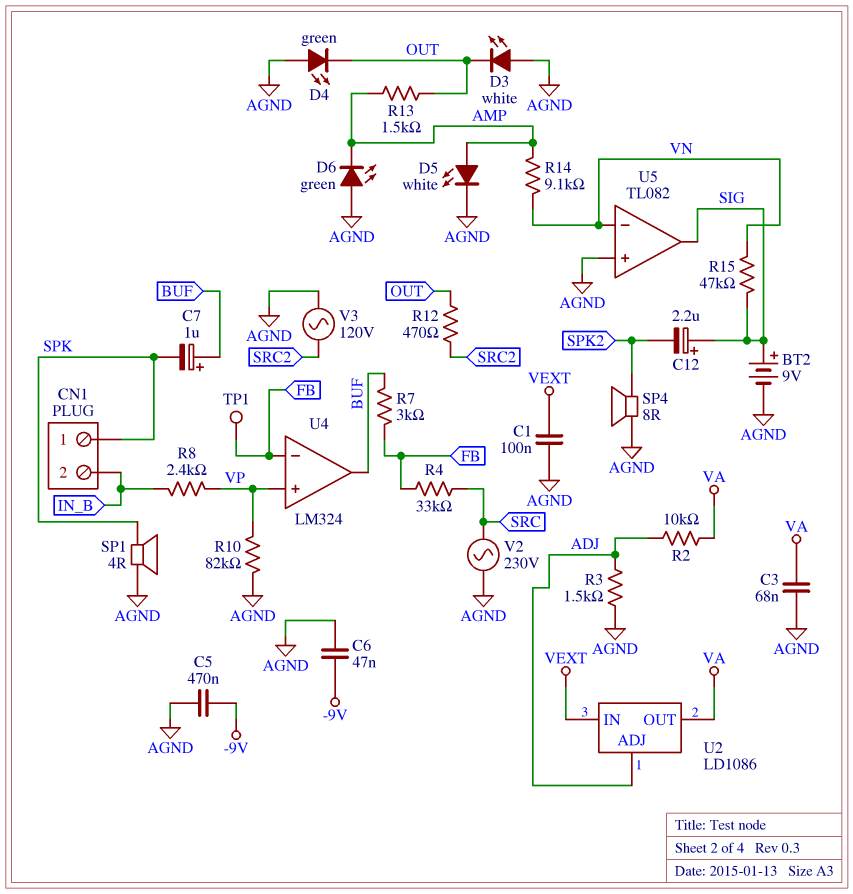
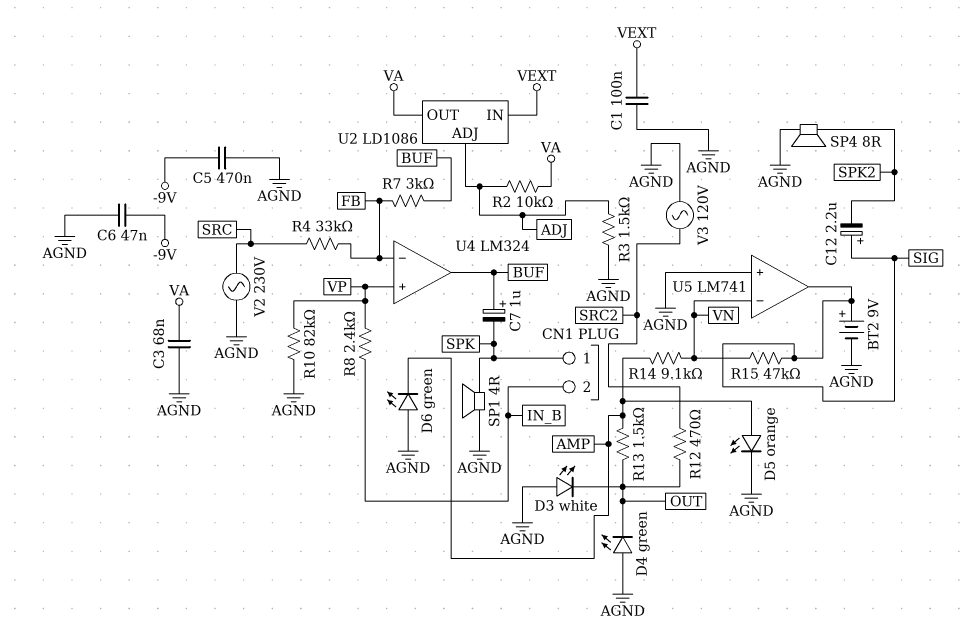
D5: LED white (A AMP, K AGND) -> LED orange (A AMP, K AGND)
TP1: test point (FB) -> none
U5: TL082 -> LM741

